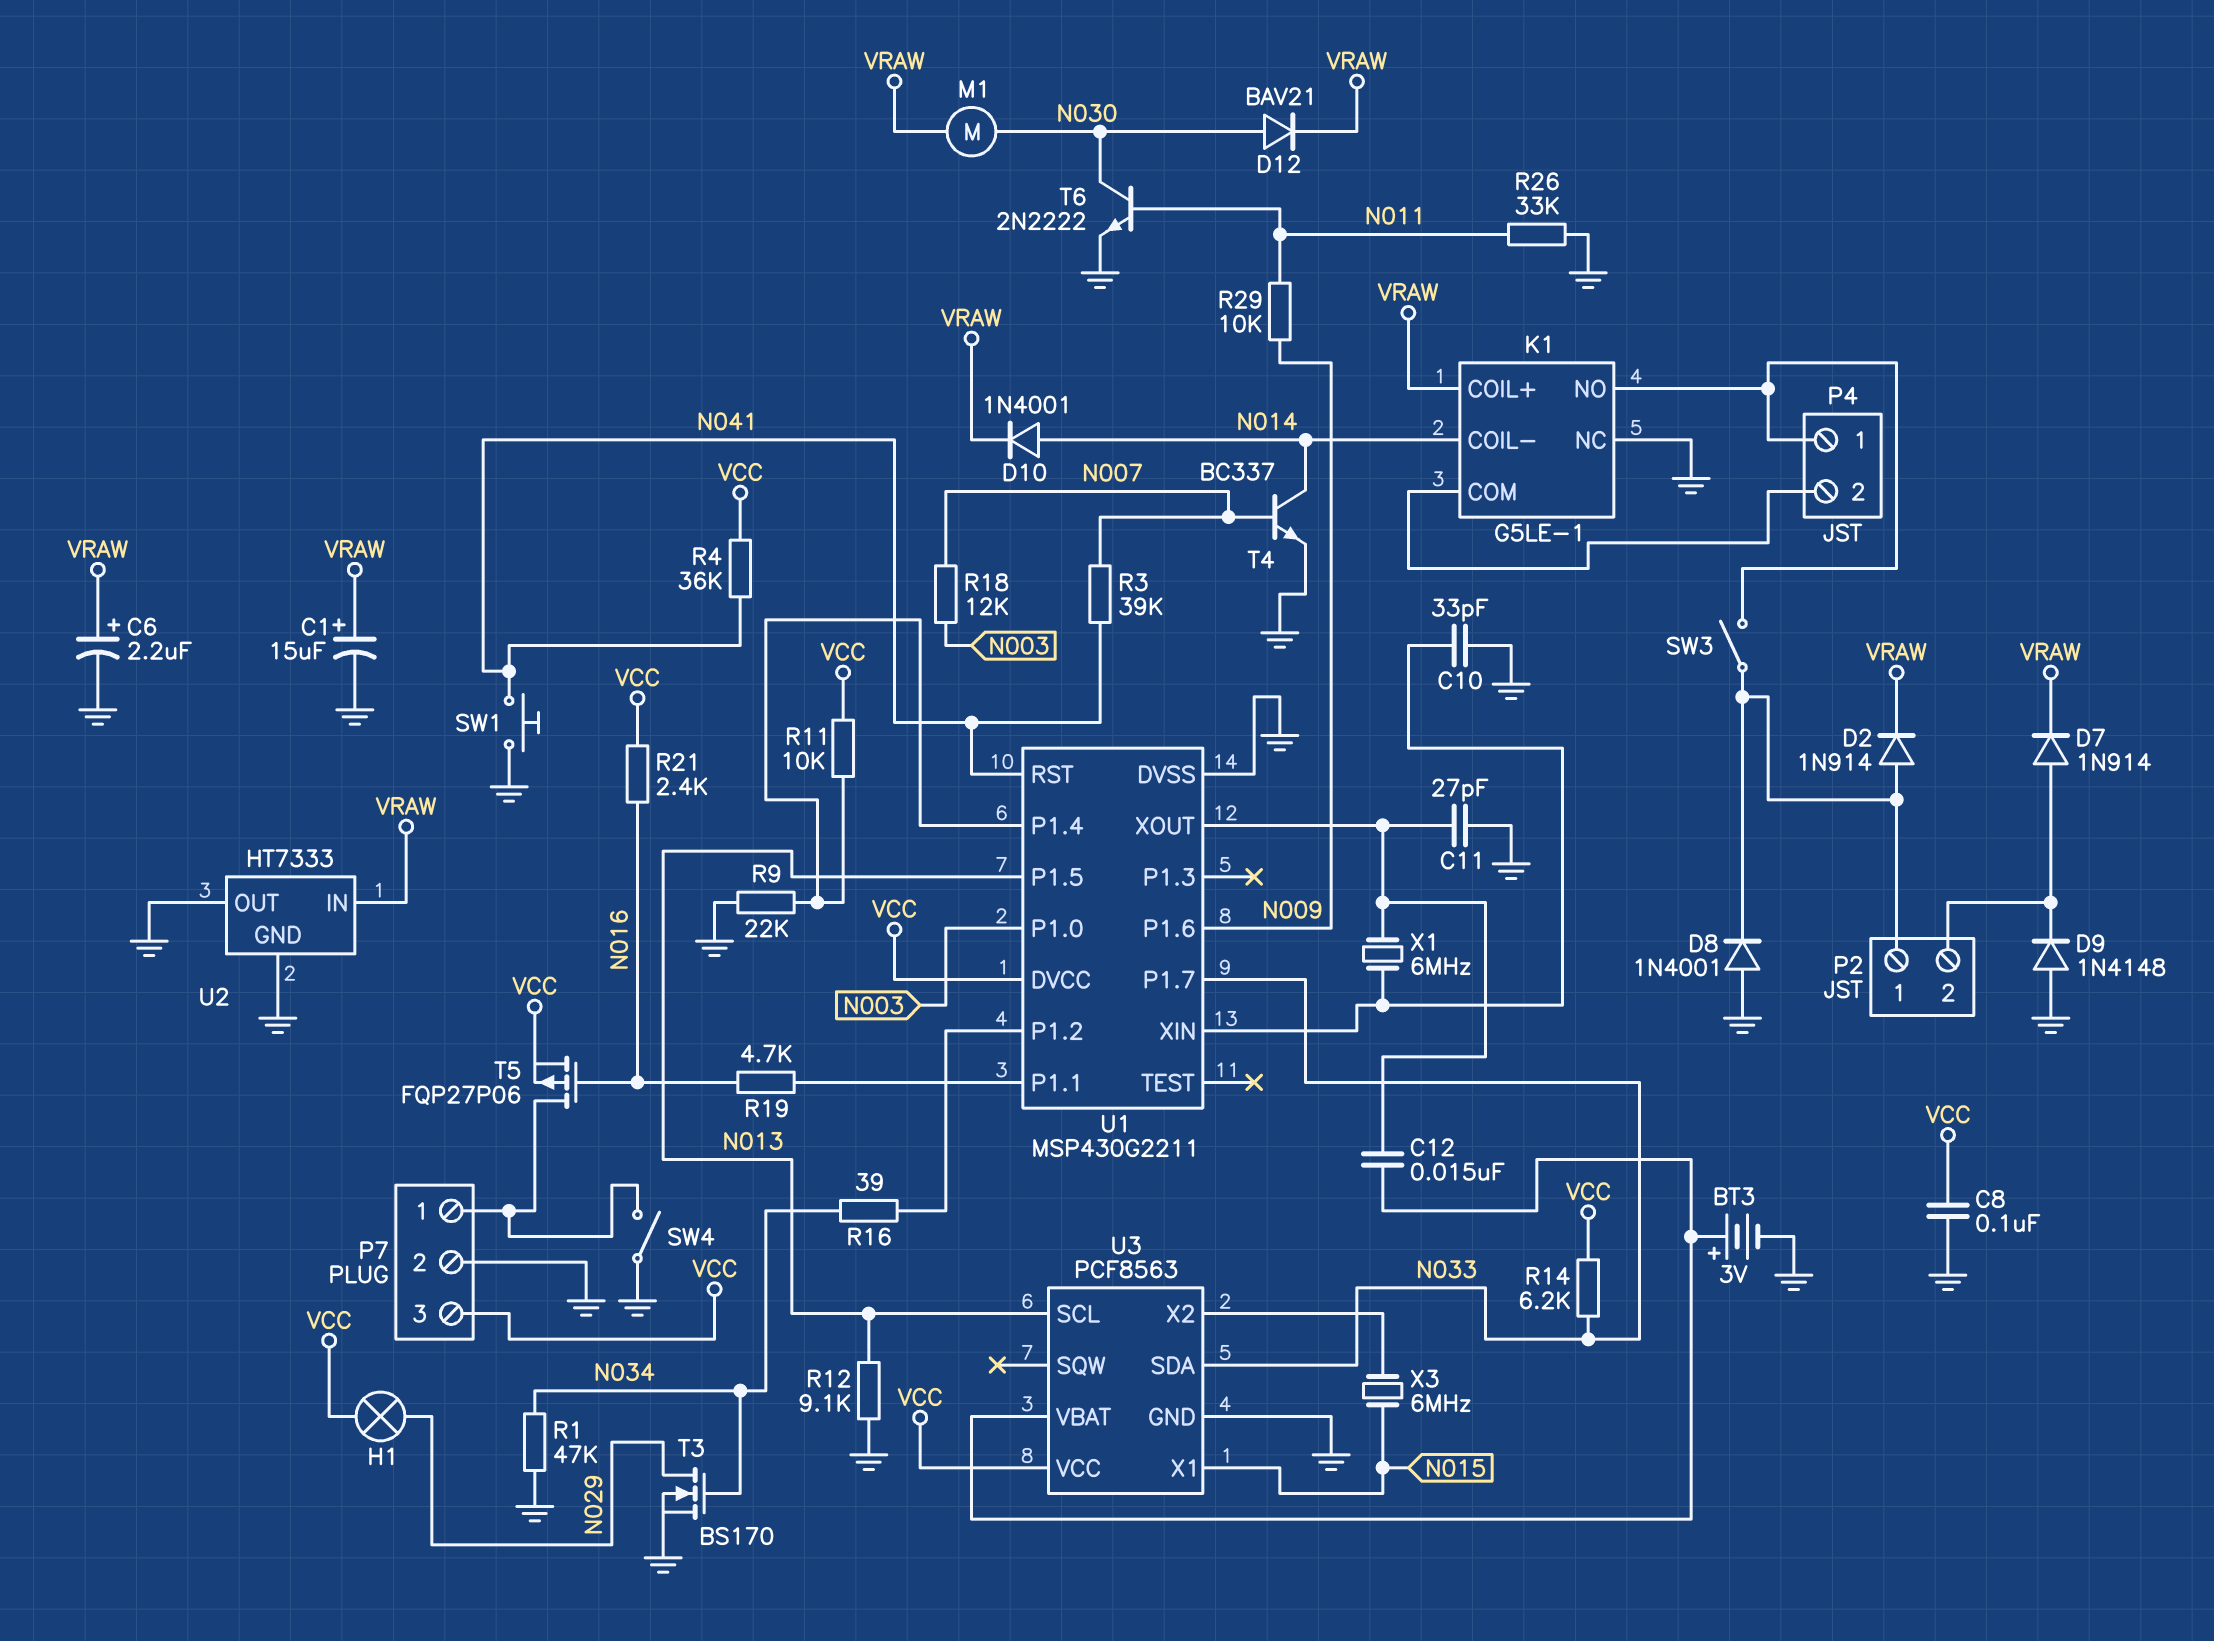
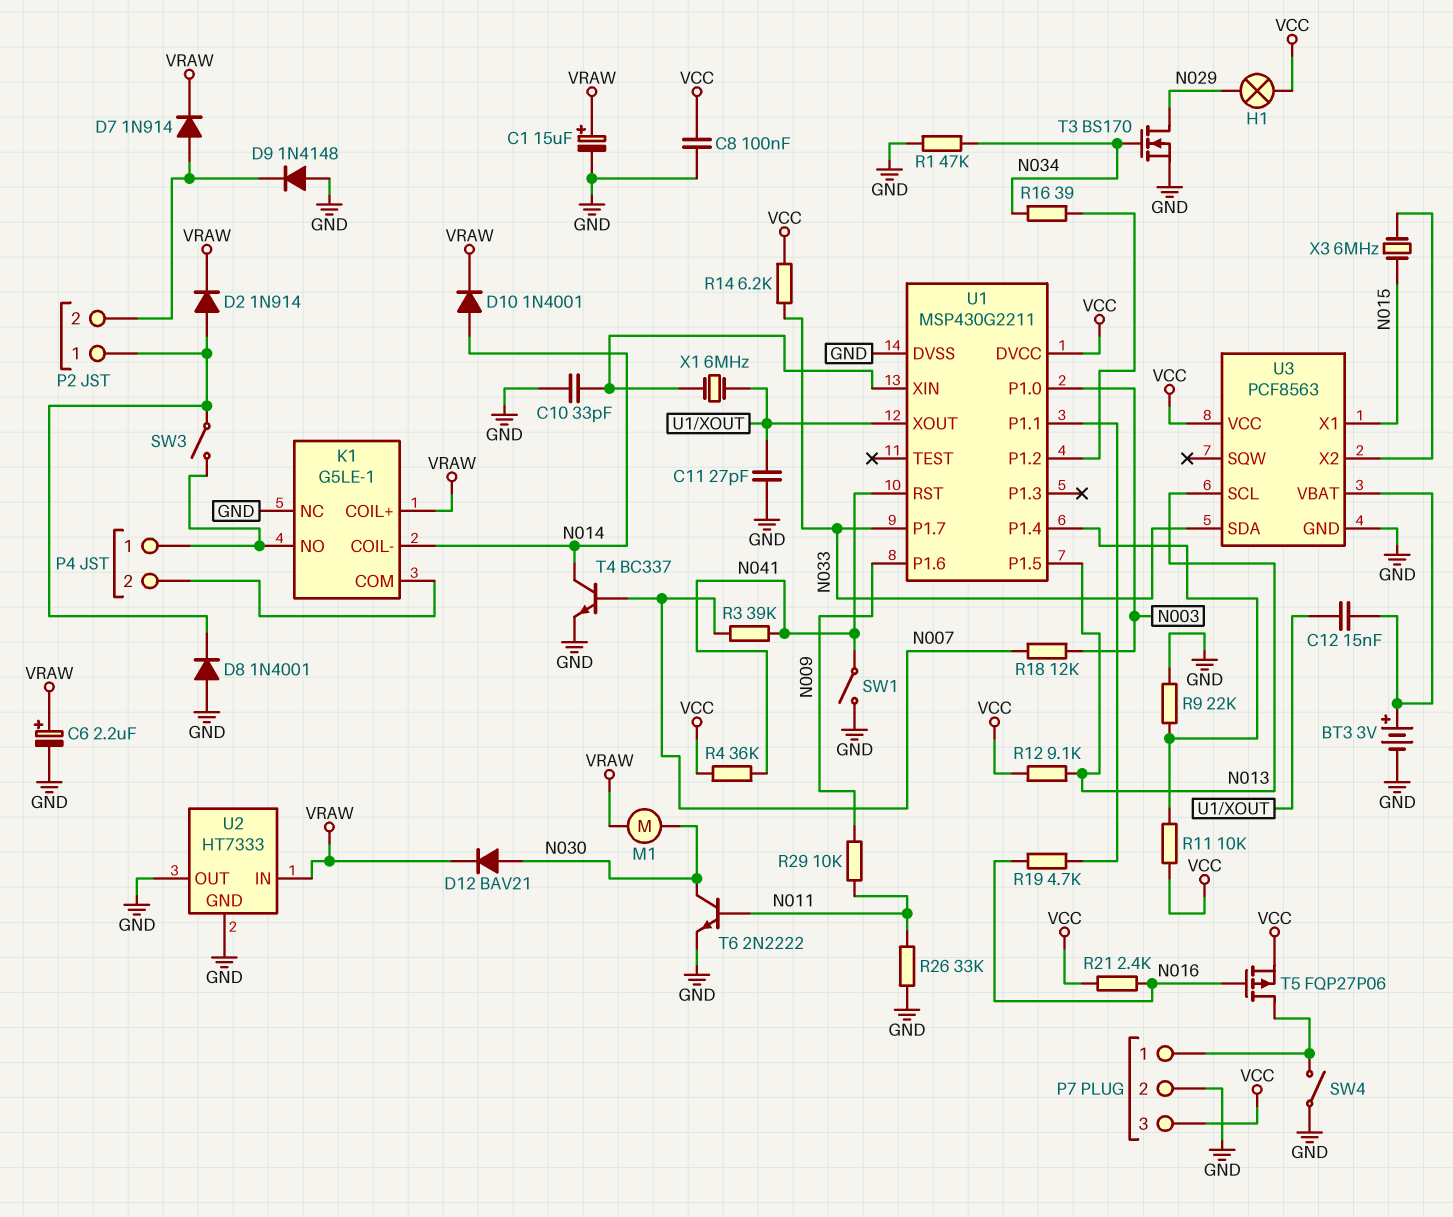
R12: 9.1k (GND, N013) -> 9.1k (N013, VCC)
SW1: button (GND, N041) -> switch (GND, N041)

